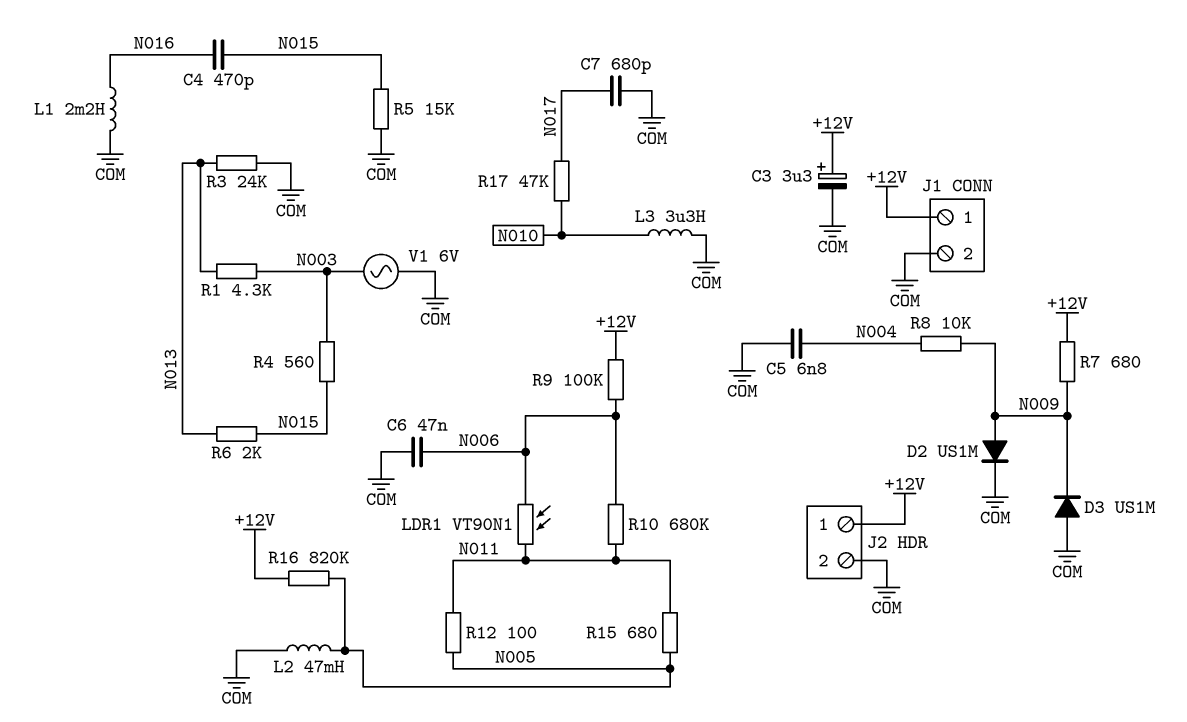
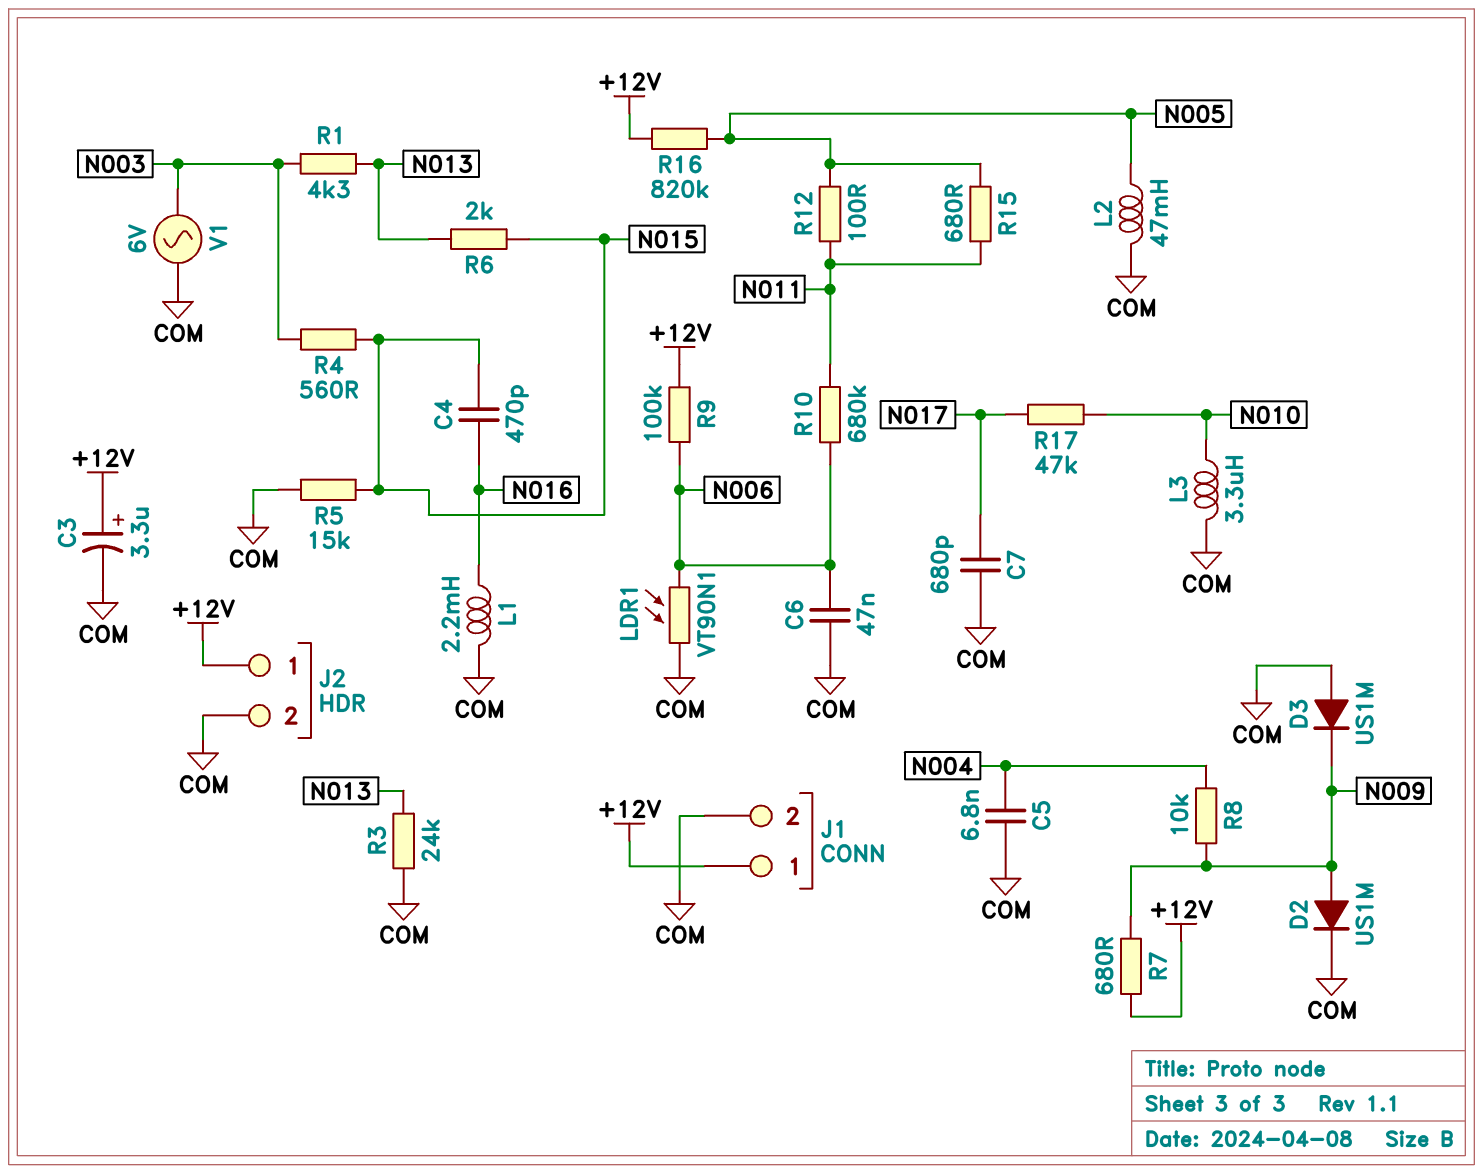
LDR1: VT90N1 (N006, N011) -> VT90N1 (COM, N006)

